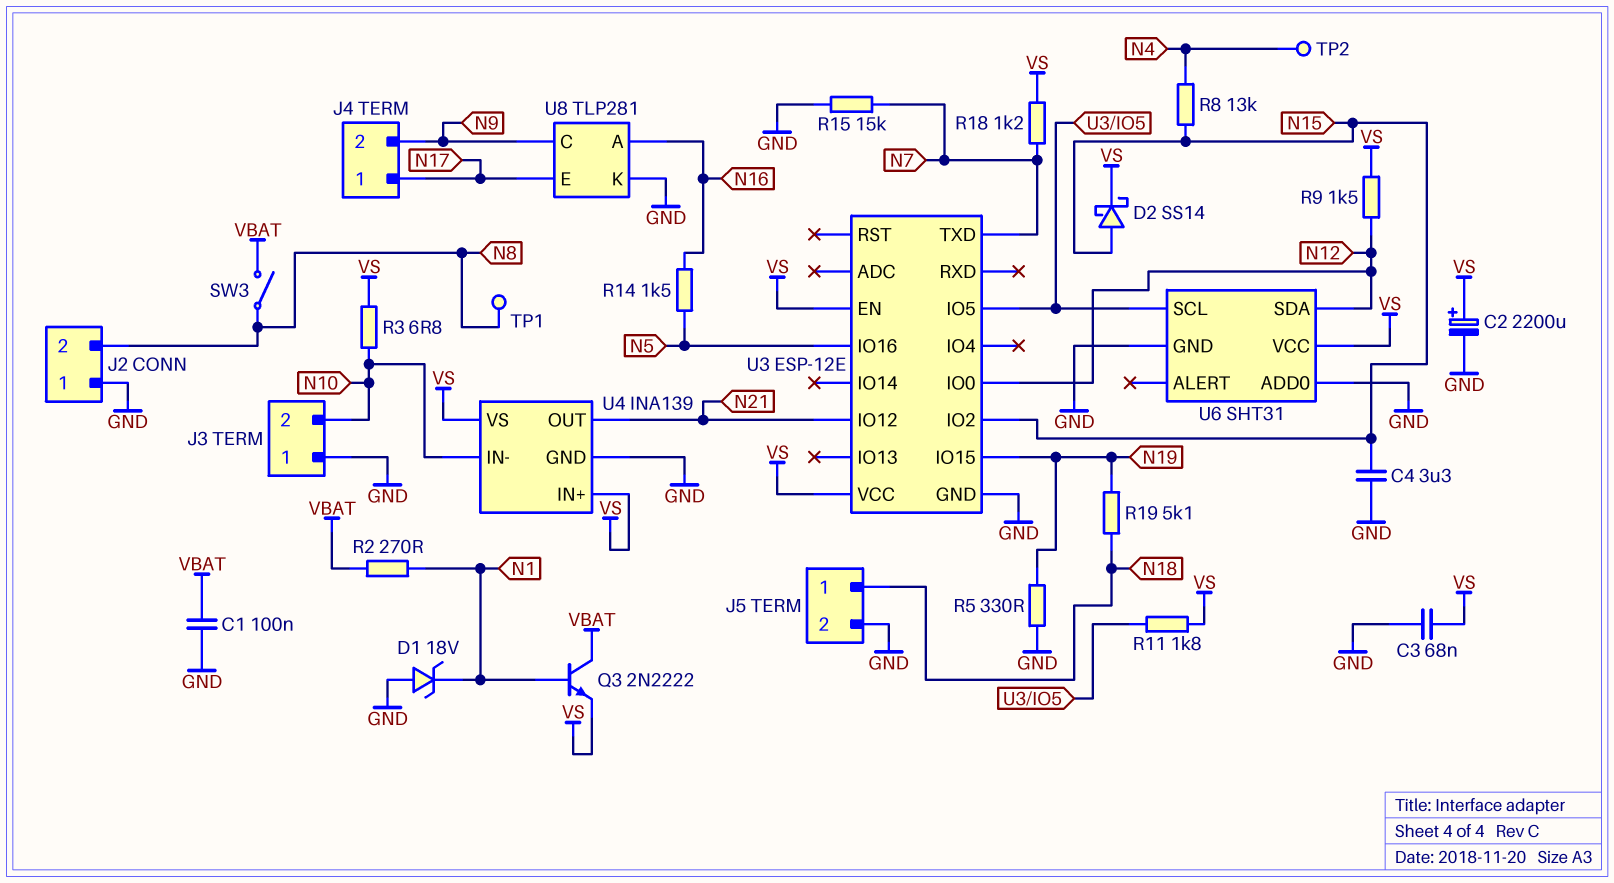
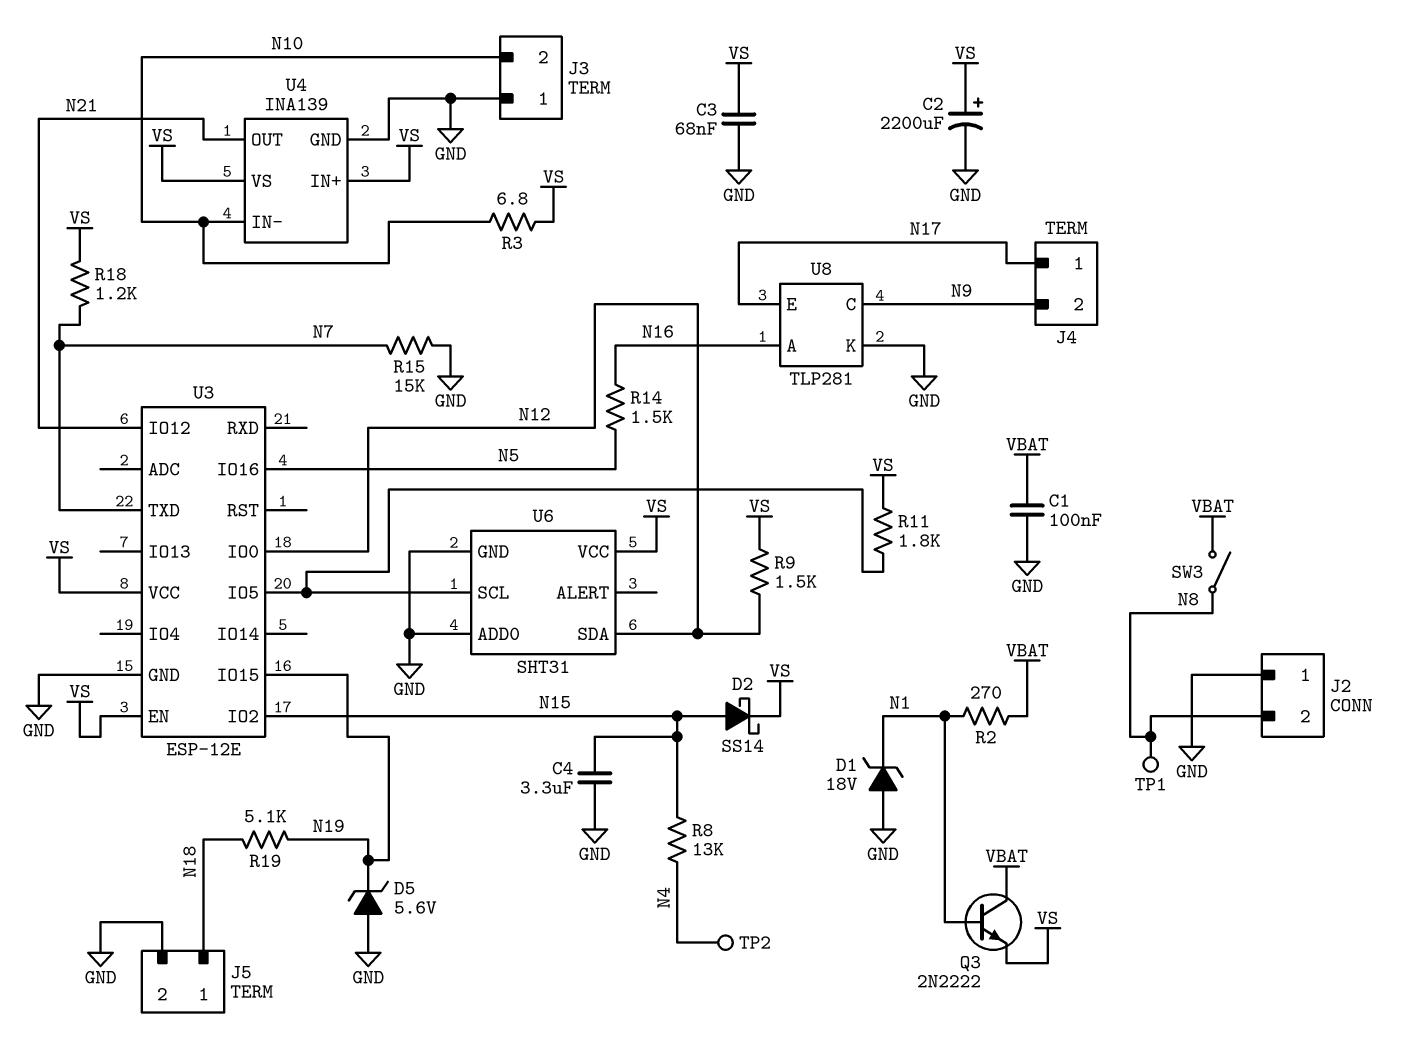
D5: none -> zener 5.6V (A GND, K N19)
R5: 330 (GND, N19) -> none

